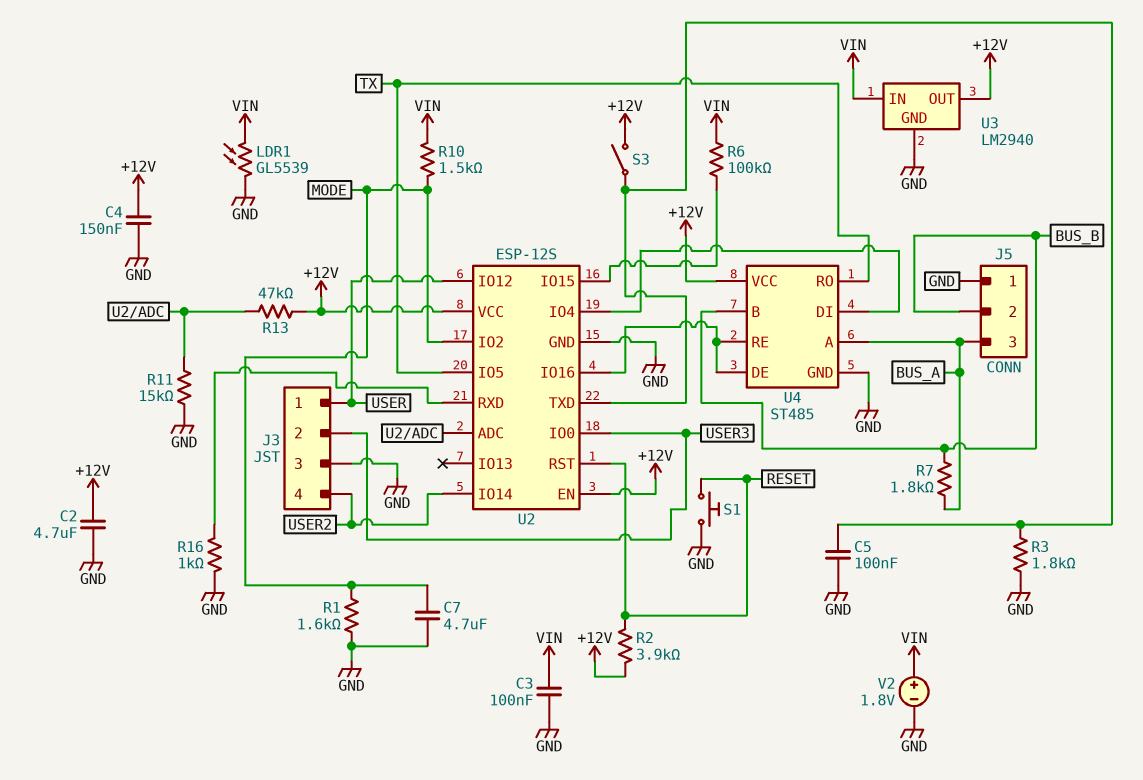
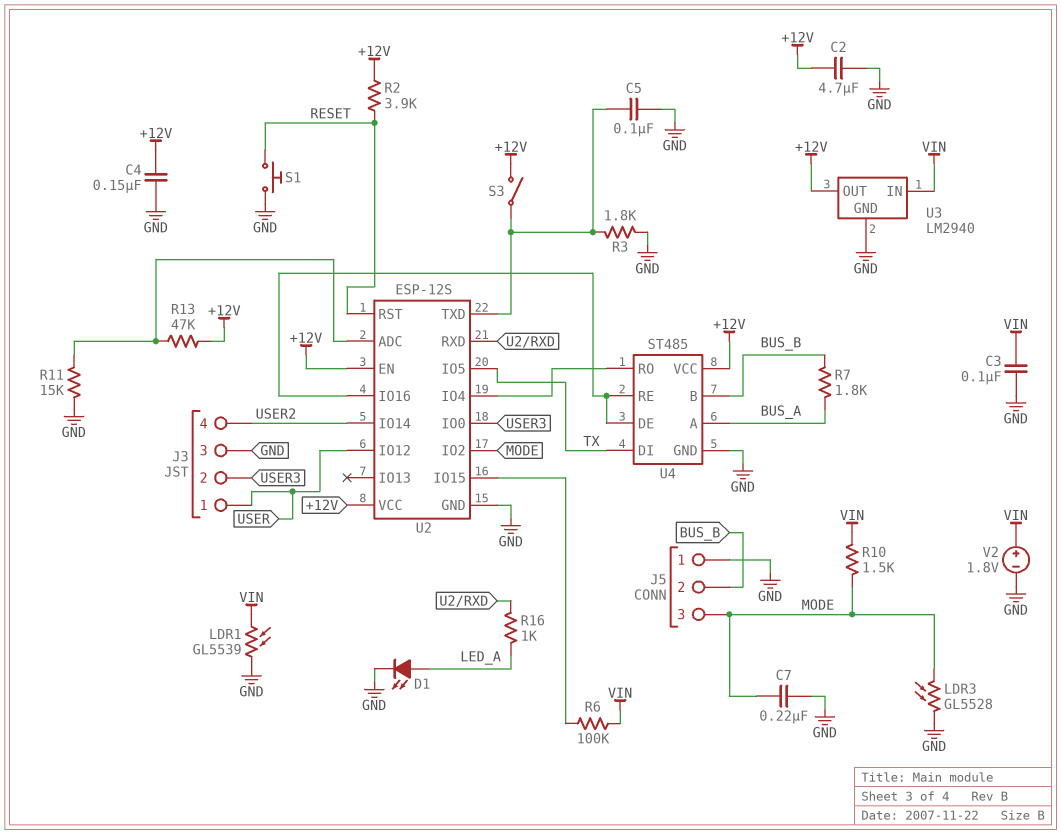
C7: 4.7uF (GND, MODE) -> 220nF (GND, MODE)
D1: none -> LED (A LED_A, K GND)
J5 pin 3: BUS_A -> MODE
LDR3: none -> GL5528 (GND, MODE)
R1: 1.6k (GND, MODE) -> none
R16: 1k (GND, U2/RXD) -> 1k (LED_A, U2/RXD)
U4 pin DI: U2/IO4 -> TX
U4 pin RO: TX -> U2/IO4

